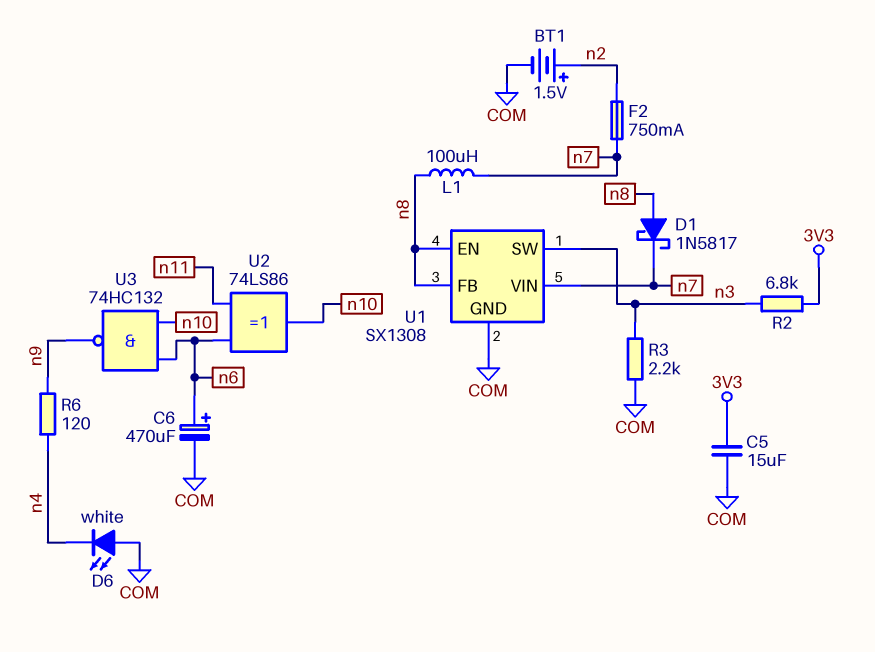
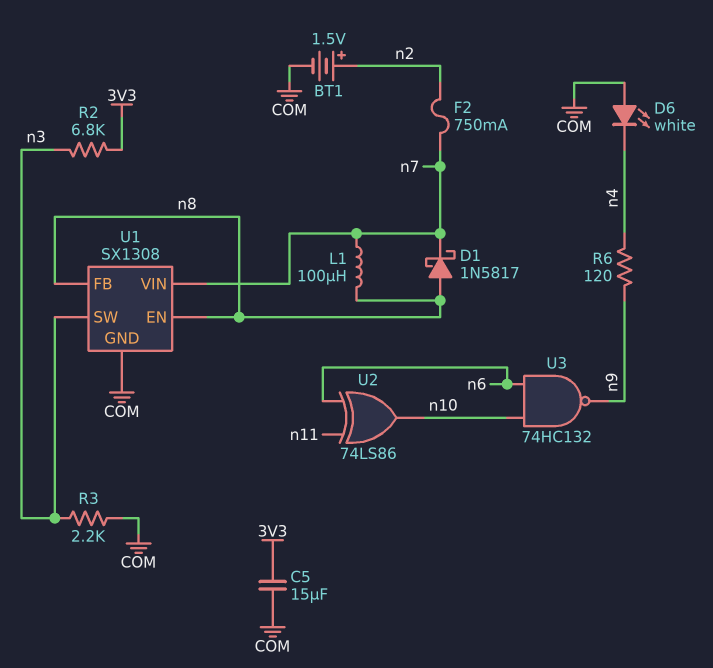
C6: 470uF (plus n6, minus COM) -> none

